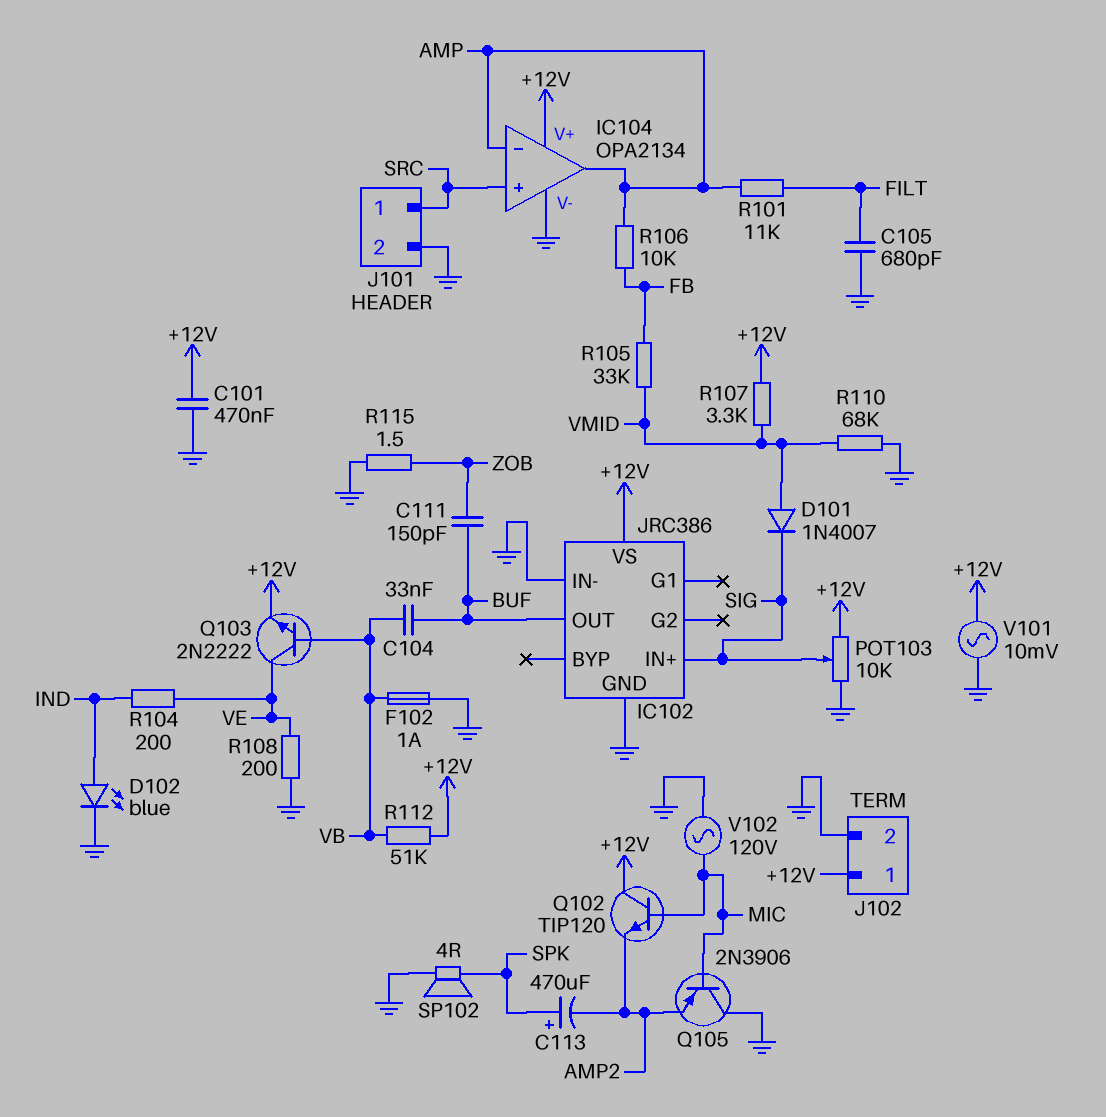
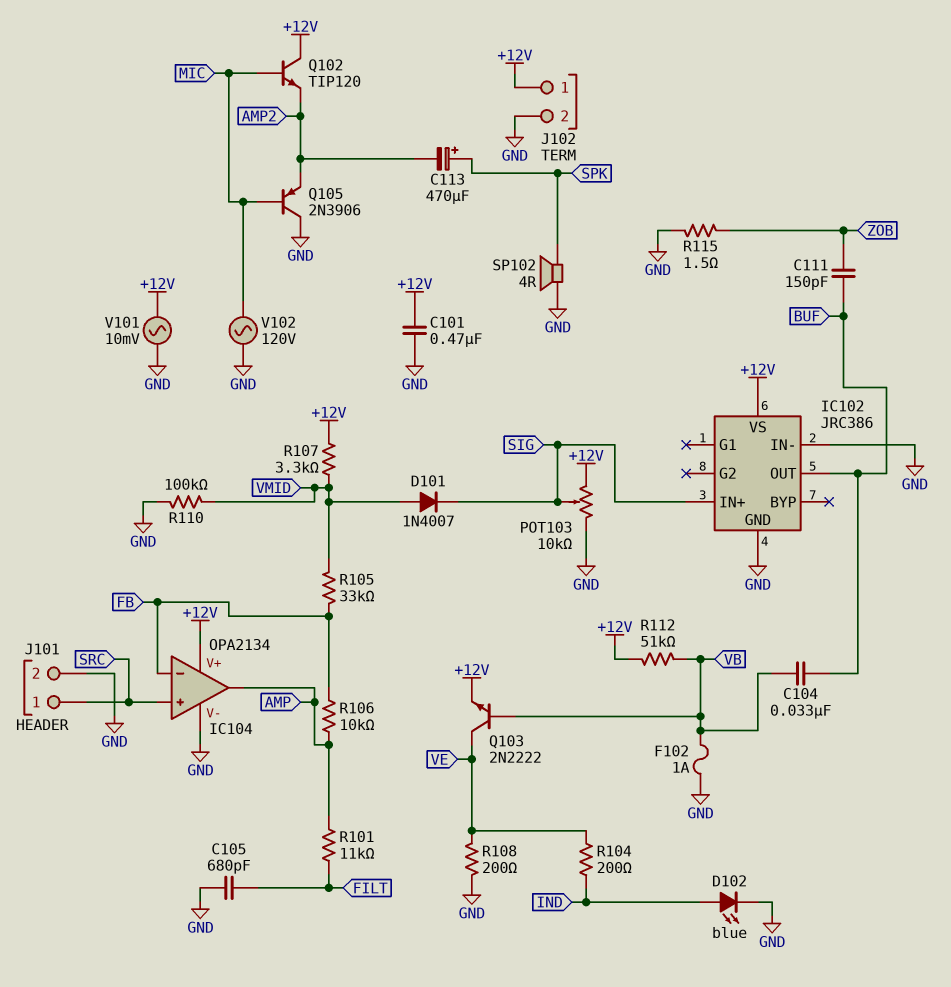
IC104 pin in-: AMP -> FB
R110: 68k (GND, VMID) -> 100k (GND, VMID)

